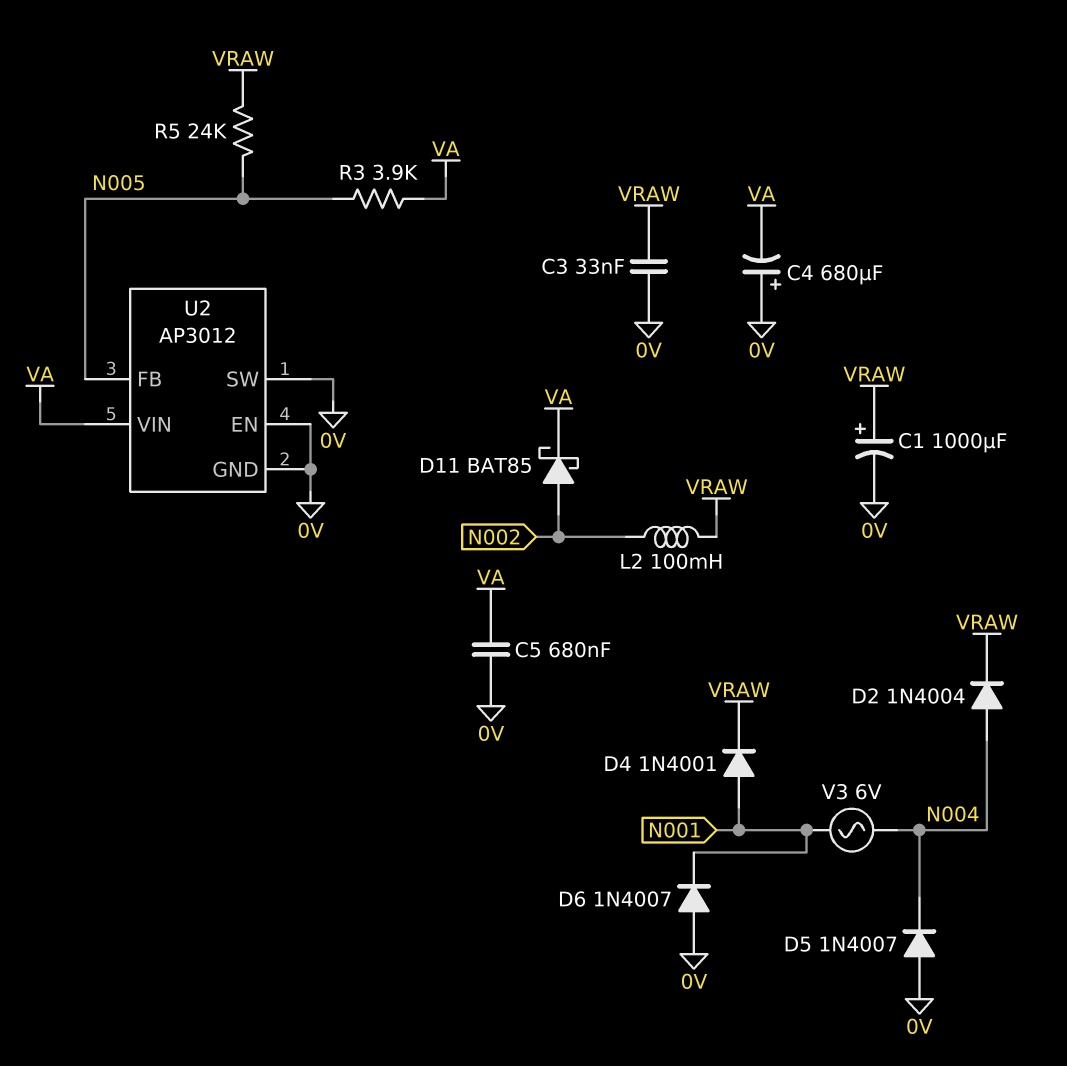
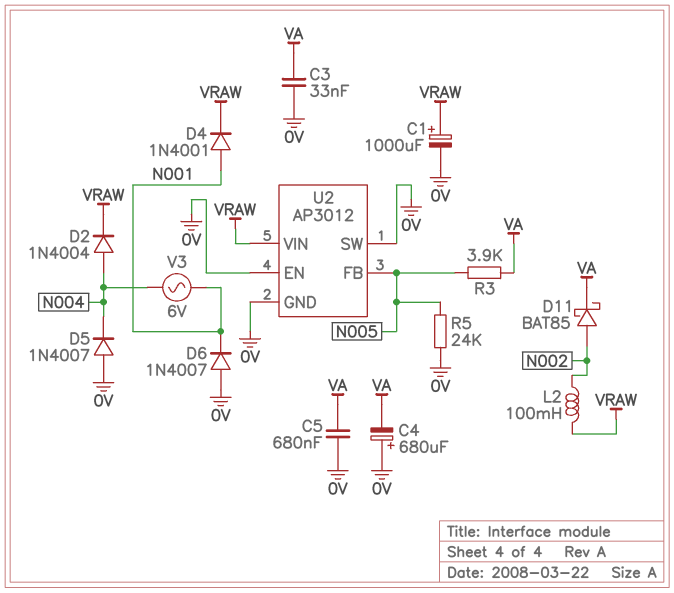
C3: 33nF (0V, VRAW) -> 33nF (0V, VA)
R5: 24k (N005, VRAW) -> 24k (0V, N005)
U2 pin VIN: VA -> VRAW

